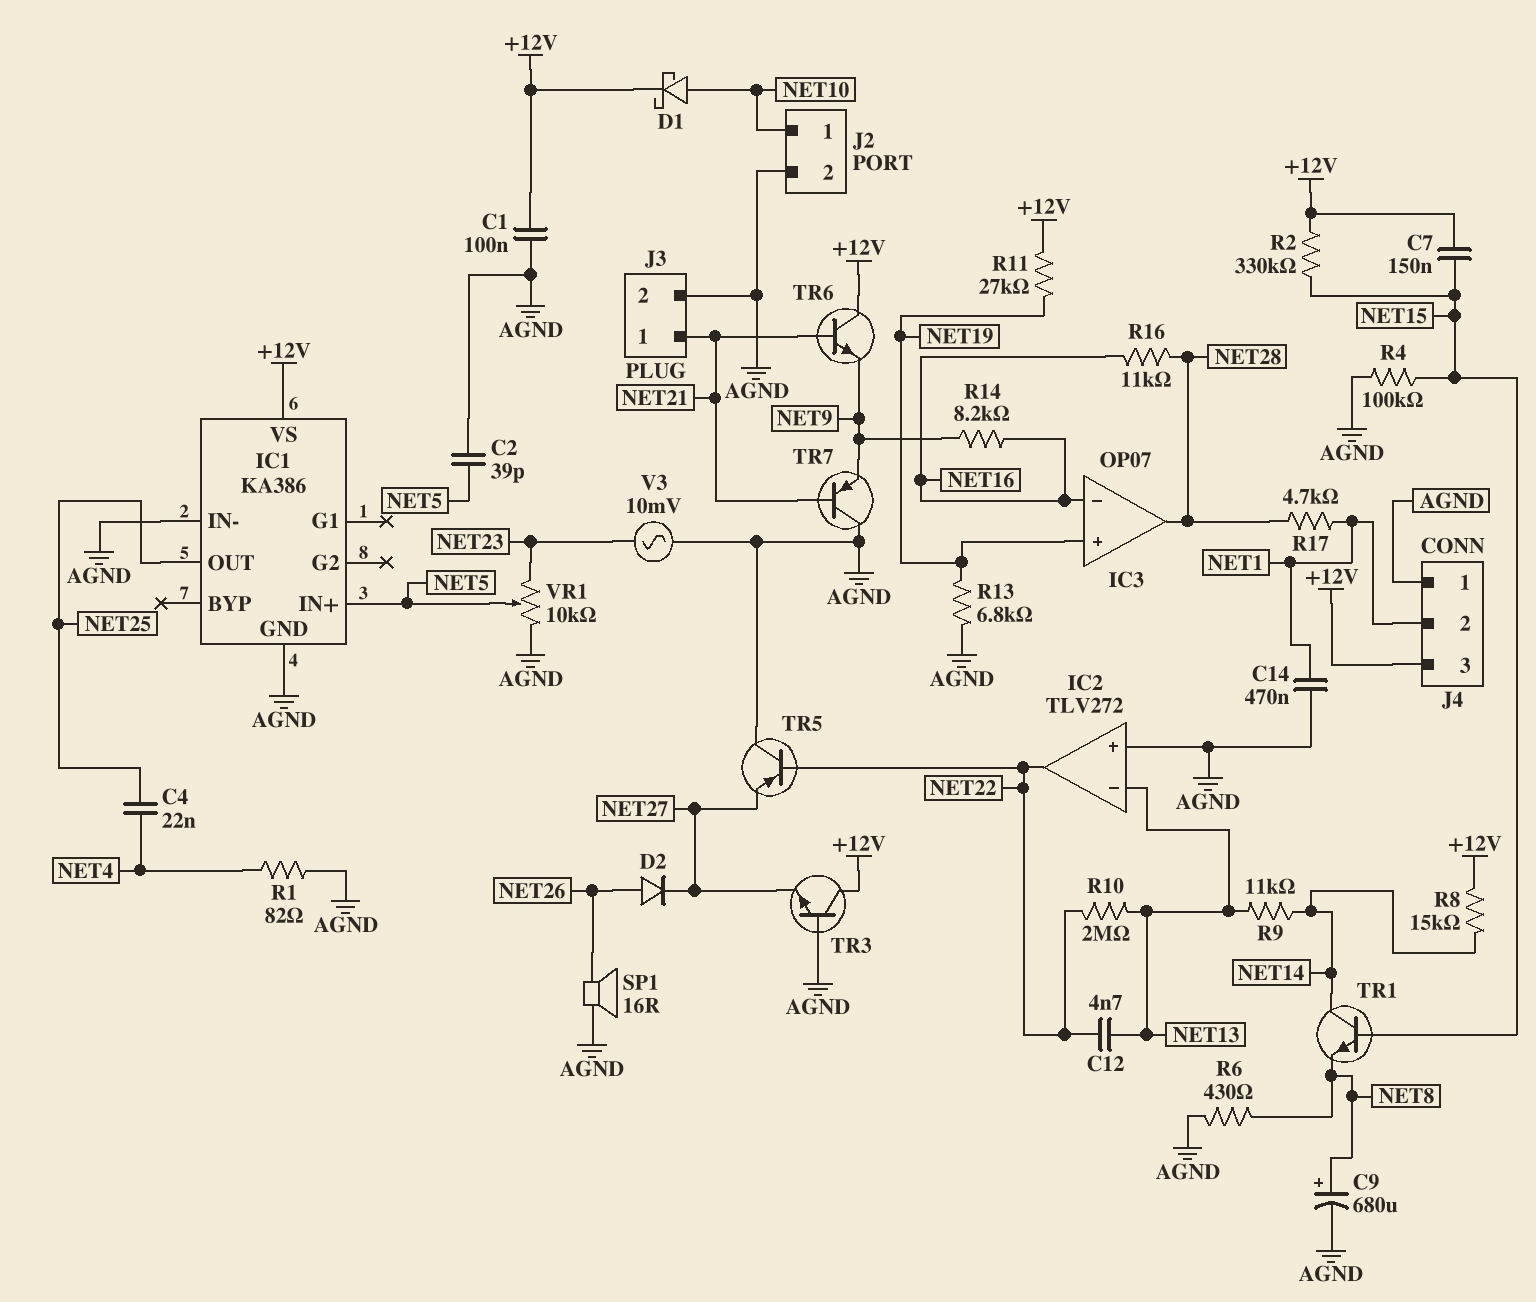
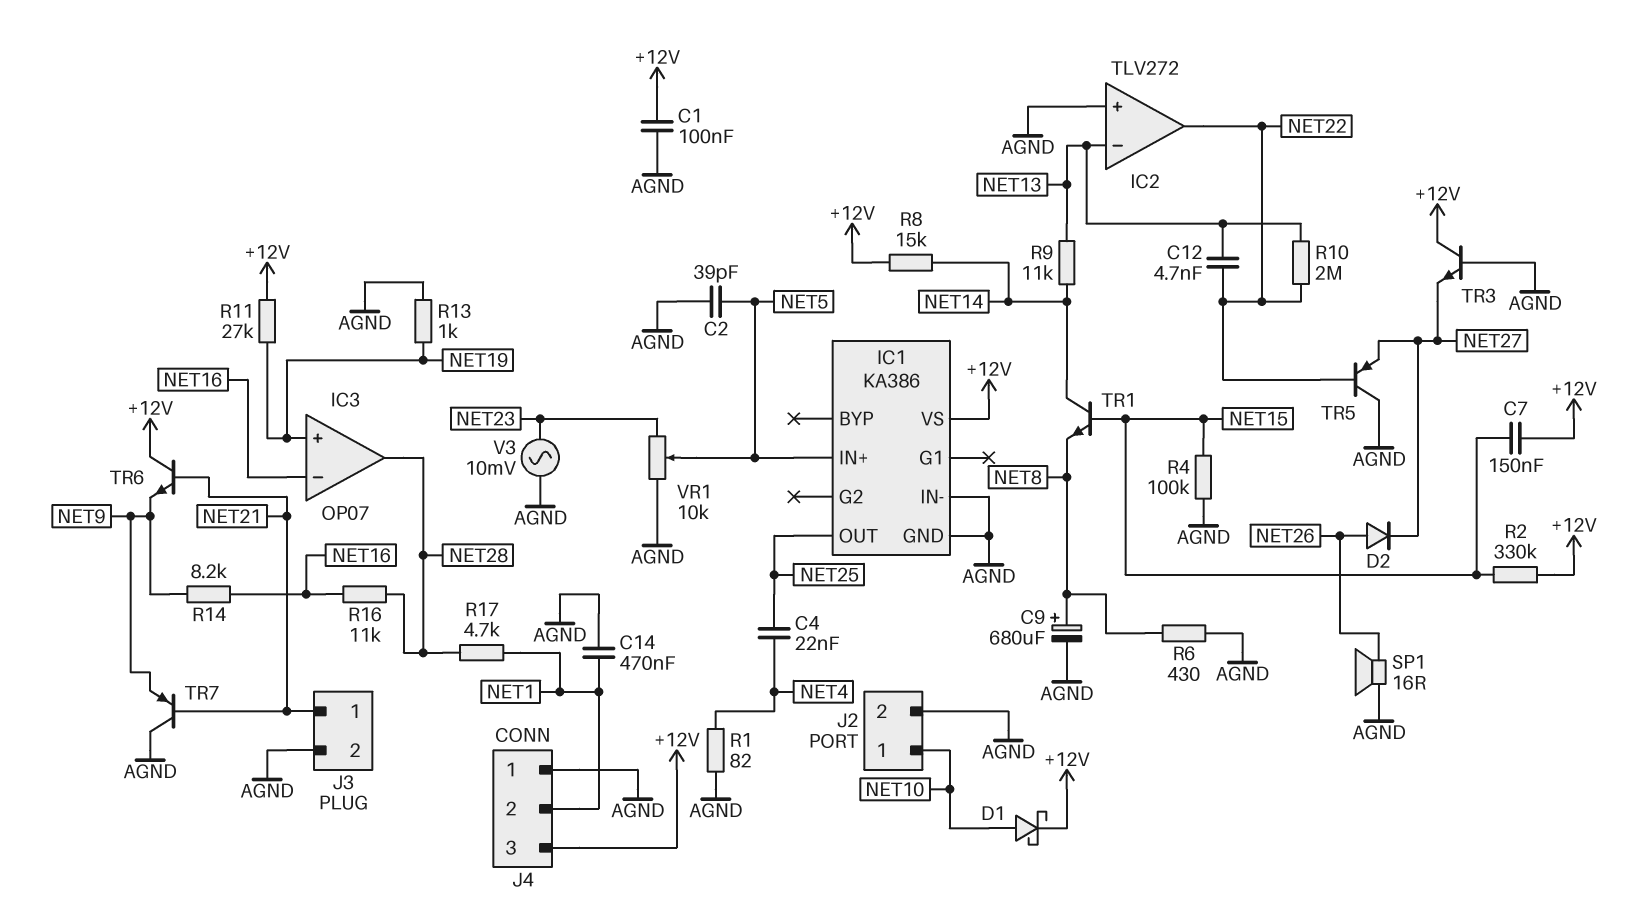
R13: 6.8k (AGND, NET19) -> 1k (AGND, NET19)

